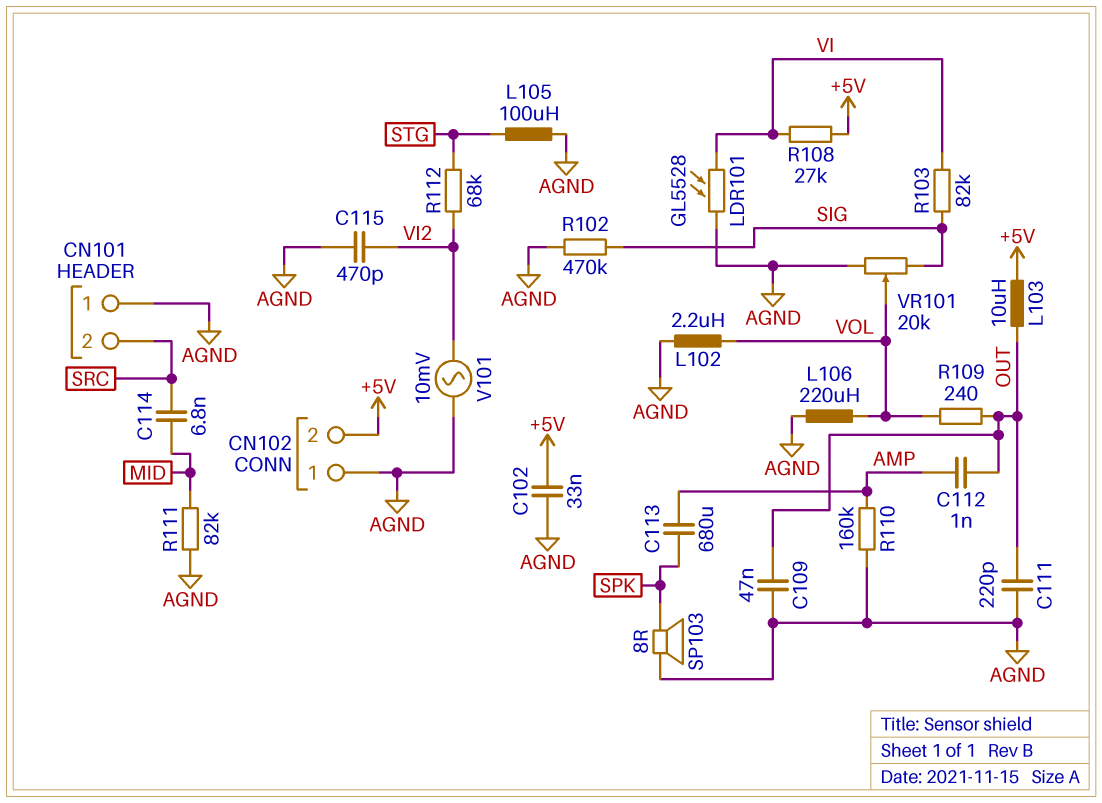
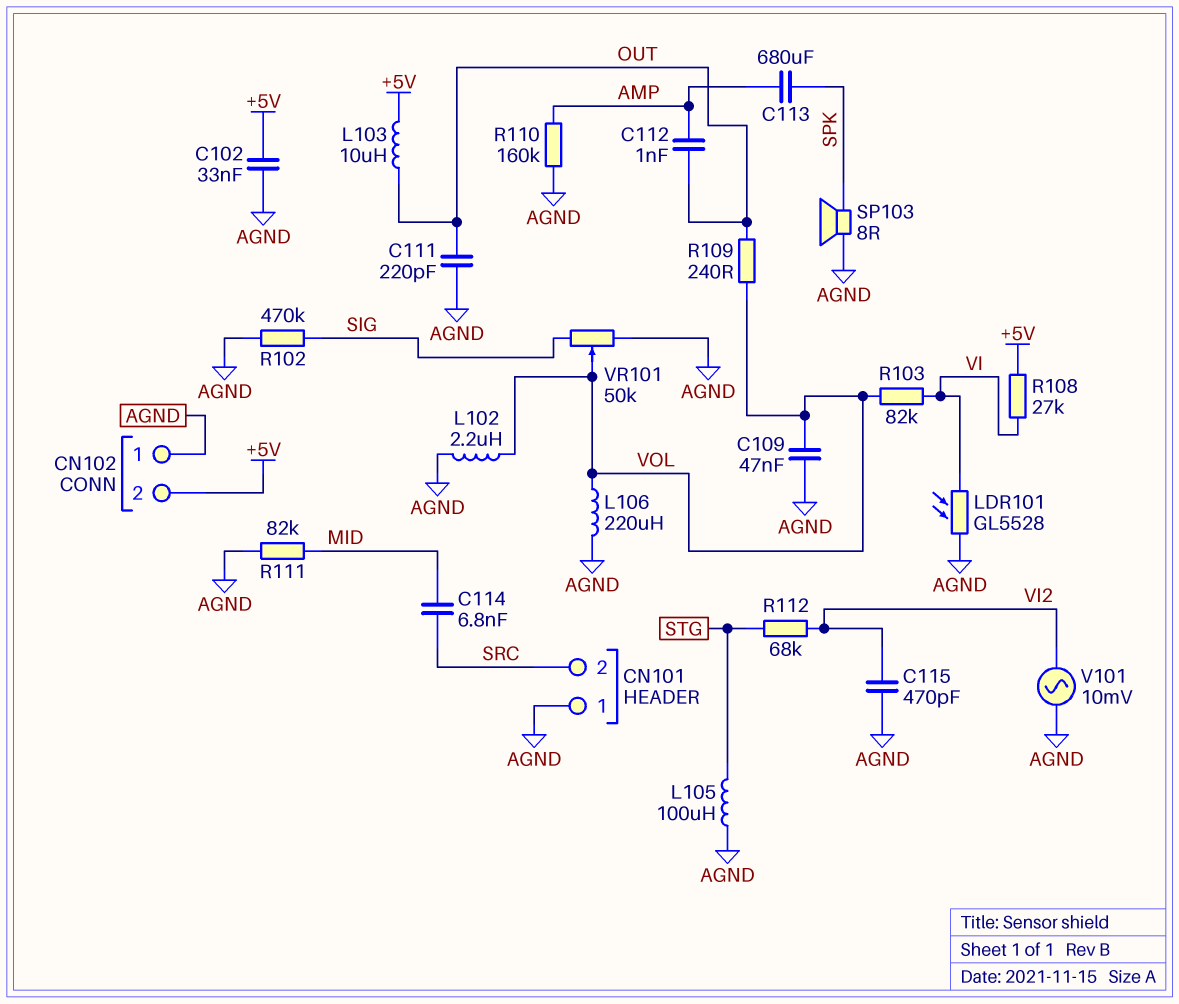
C109: 47nF (AGND, OUT) -> 47nF (AGND, VOL)
R103: 82k (SIG, VI) -> 82k (VI, VOL)
VR101: 20k (AGND, SIG, wiper VOL) -> 50k (AGND, SIG, wiper VOL)

